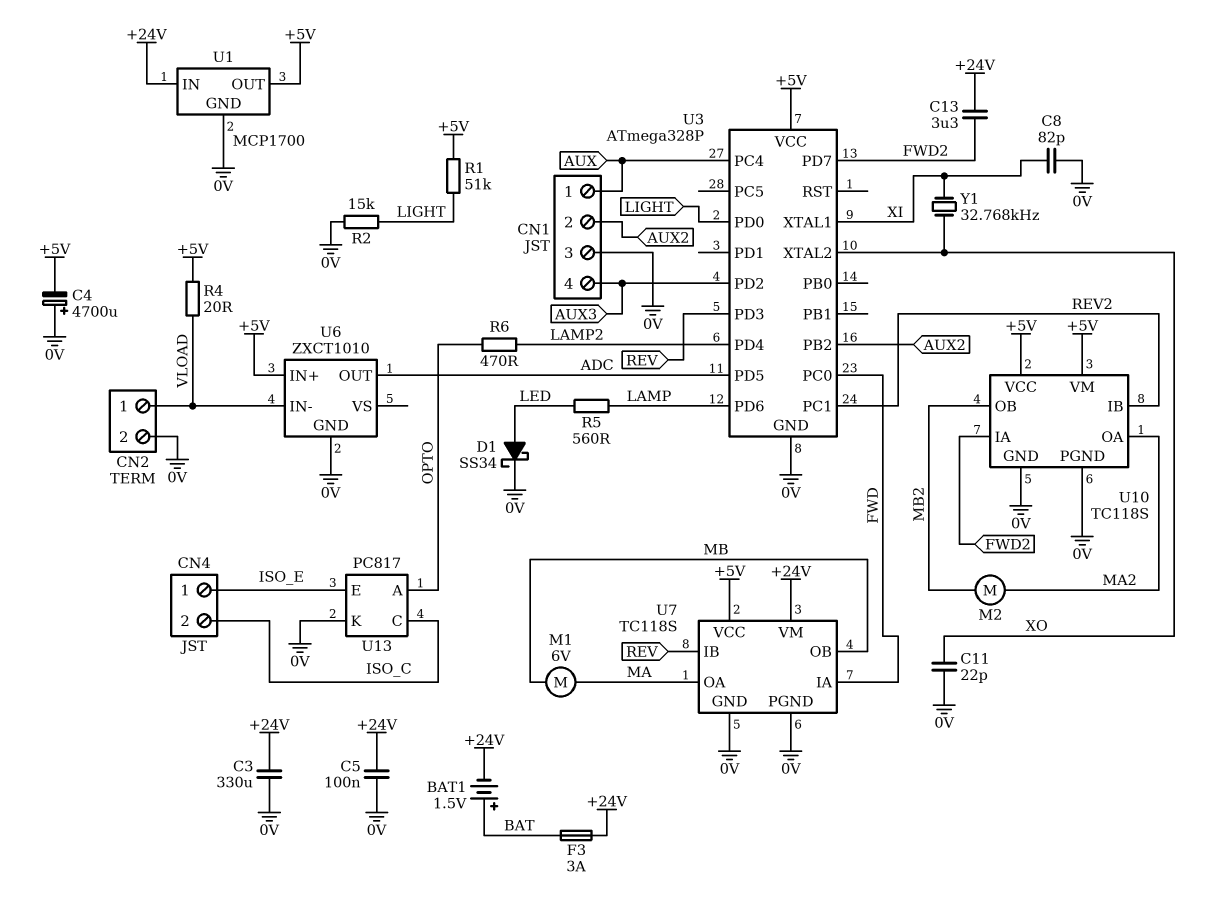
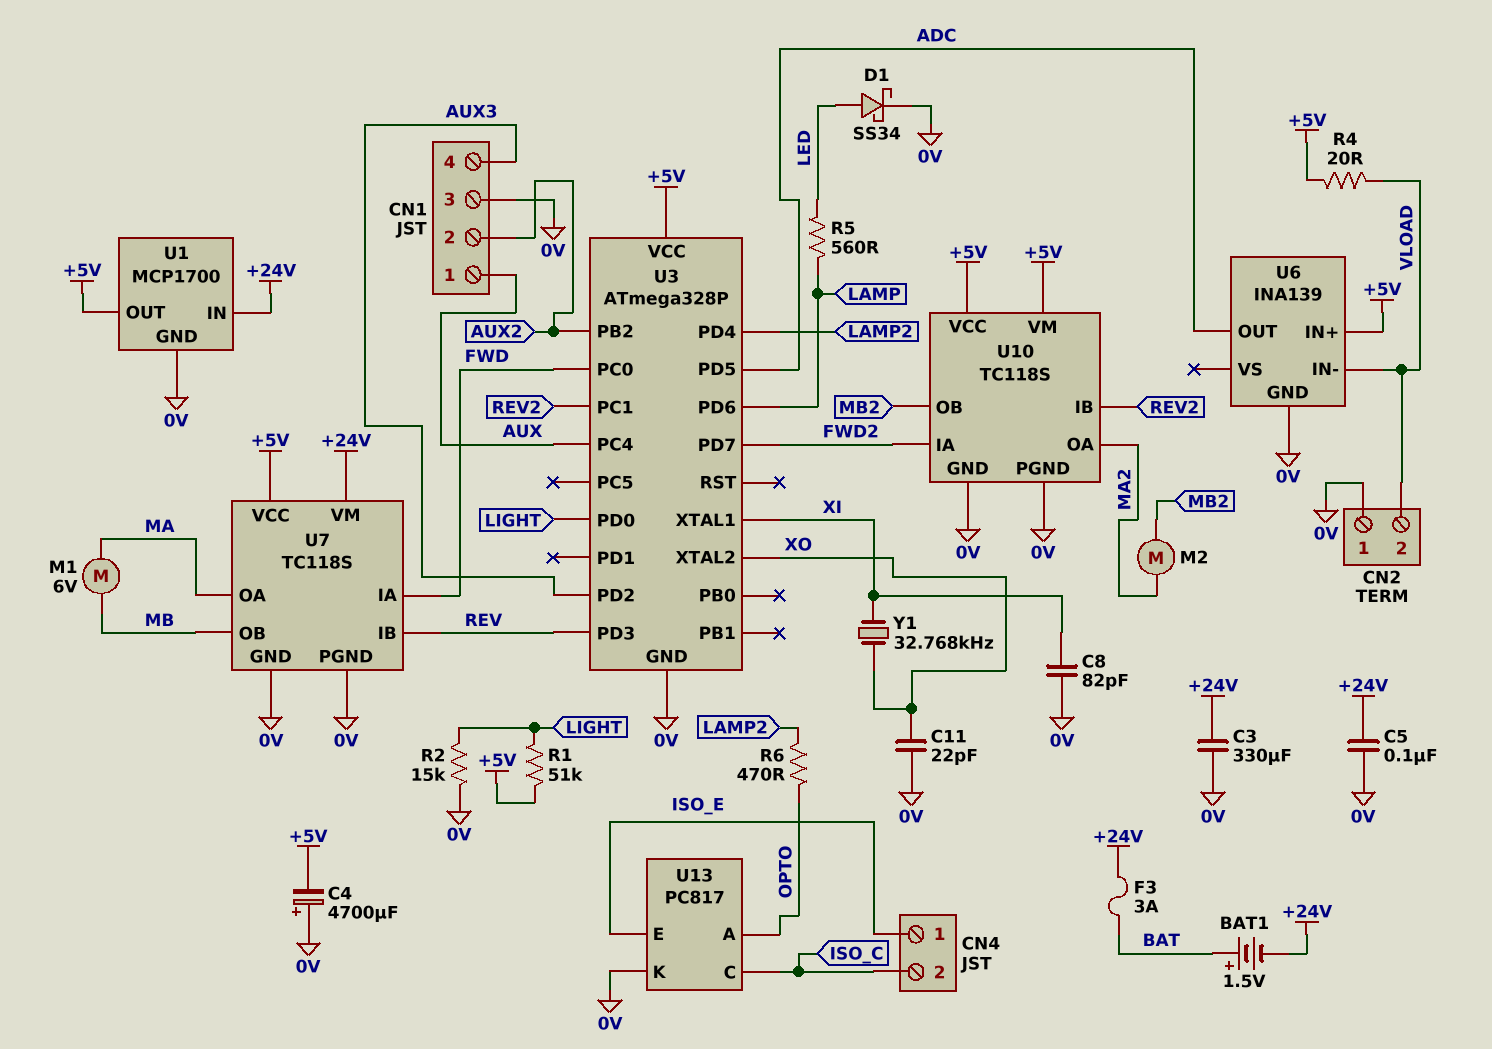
C13: 3.3uF (+24V, FWD2) -> none
CN2 pin 1: VLOAD -> 0V
CN2 pin 2: 0V -> VLOAD
U6: ZXCT1010 -> INA139

